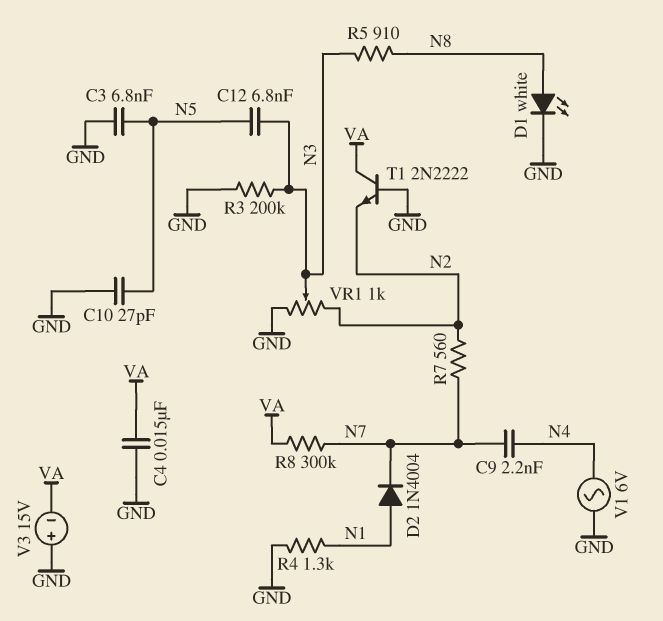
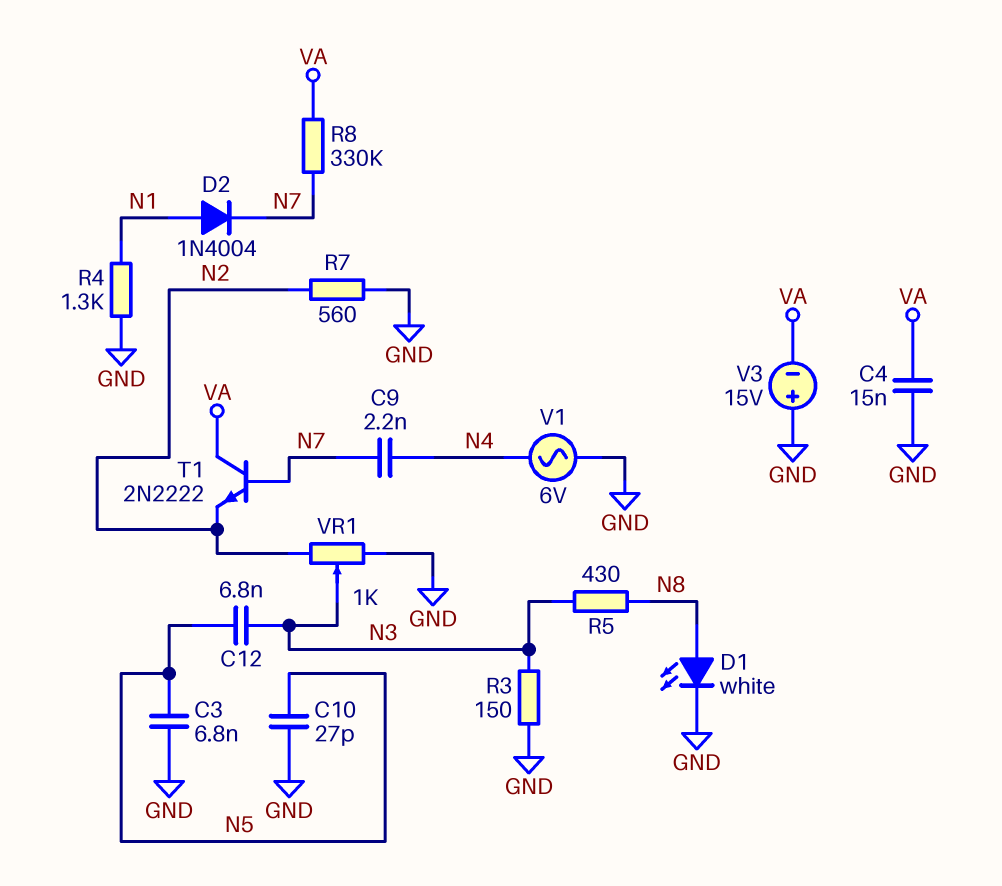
R3: 200k (GND, N3) -> 150 (GND, N3)
R5: 910 (N3, N8) -> 430 (N3, N8)
R7: 560 (N2, N7) -> 560 (GND, N2)
R8: 300k (N7, VA) -> 330k (N7, VA)
T1: NPN 2N2222 (B GND, C VA, E N2) -> NPN 2N2222 (B N7, C VA, E N2)

